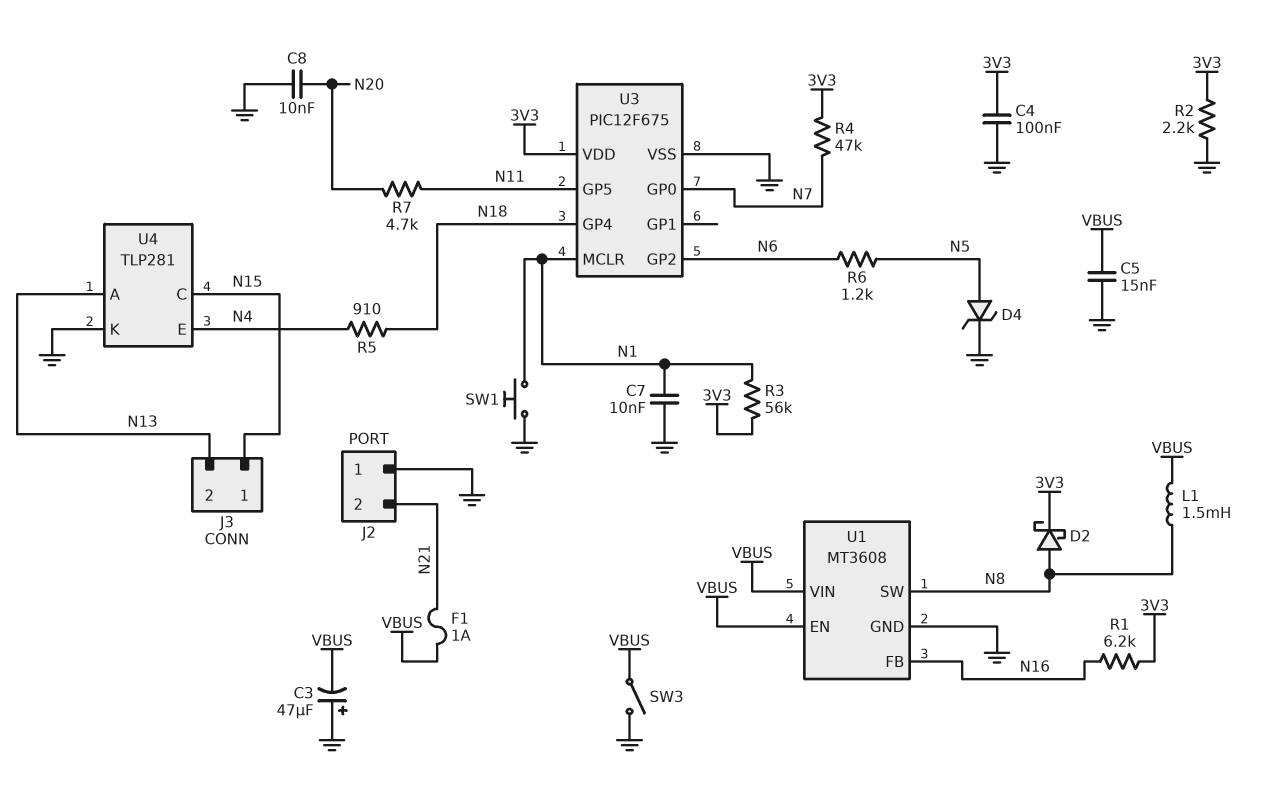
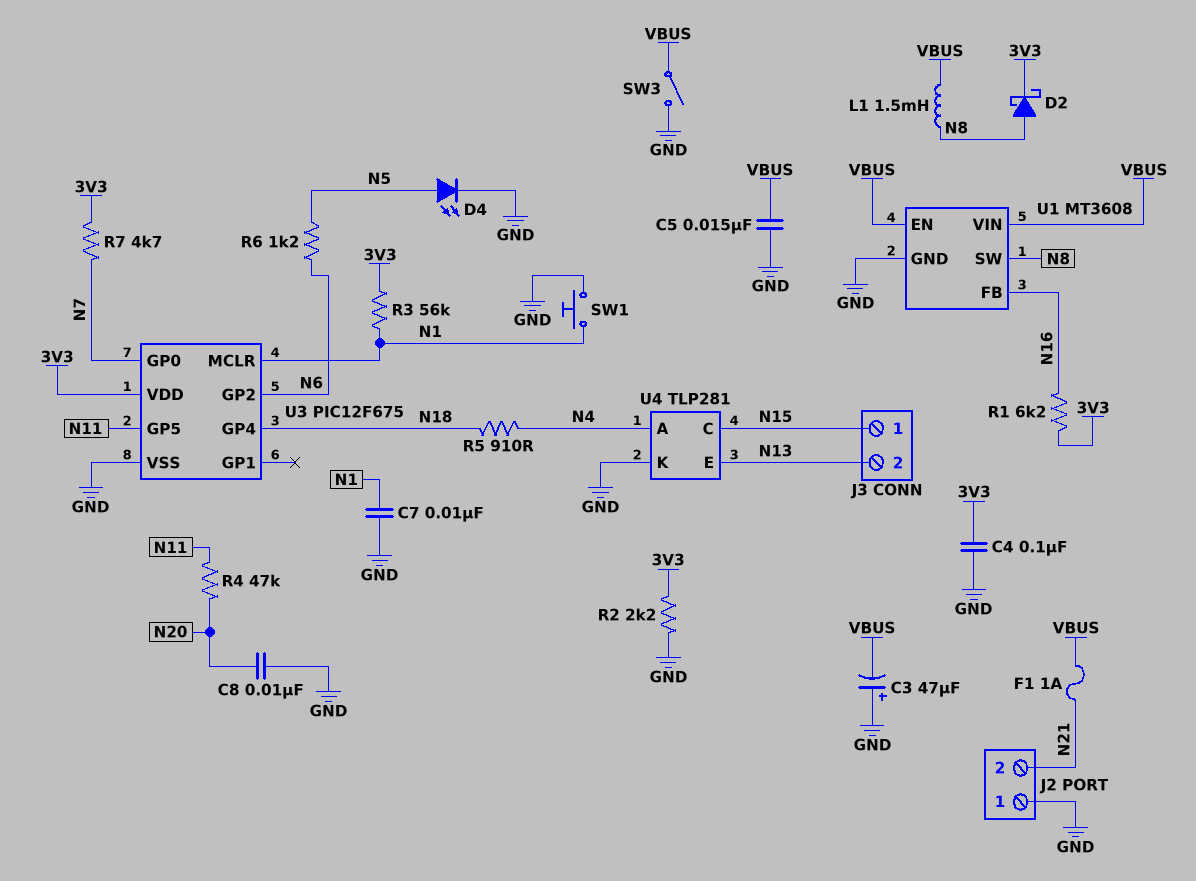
D4: zener (A N5, K GND) -> LED (A N5, K GND)
R4: 47k (3V3, N7) -> 47k (N11, N20)
R7: 4.7k (N11, N20) -> 4.7k (3V3, N7)
U4 pin A: N13 -> N4
U4 pin E: N4 -> N13

